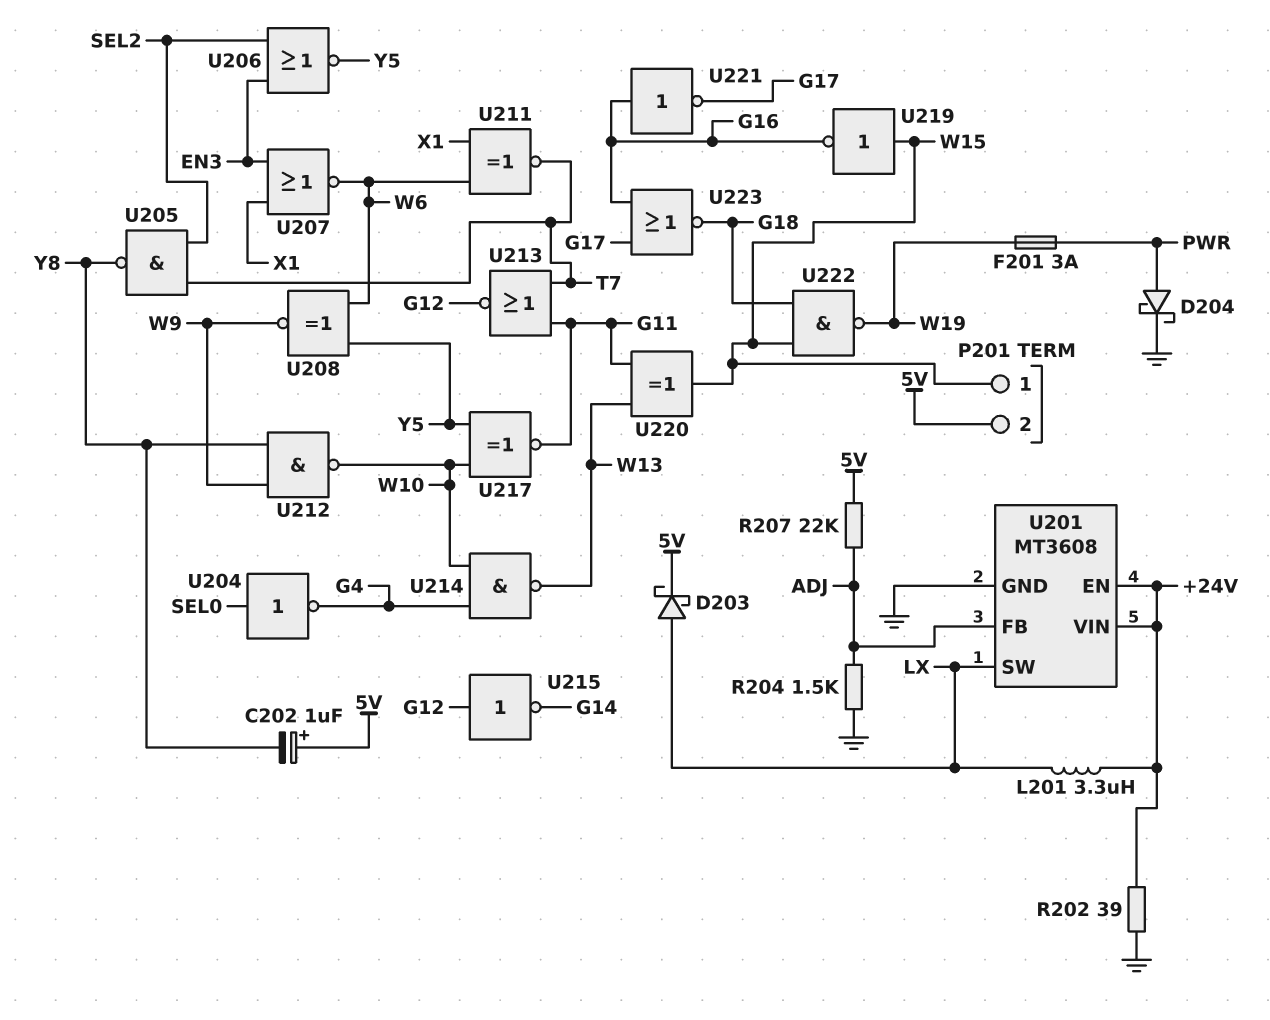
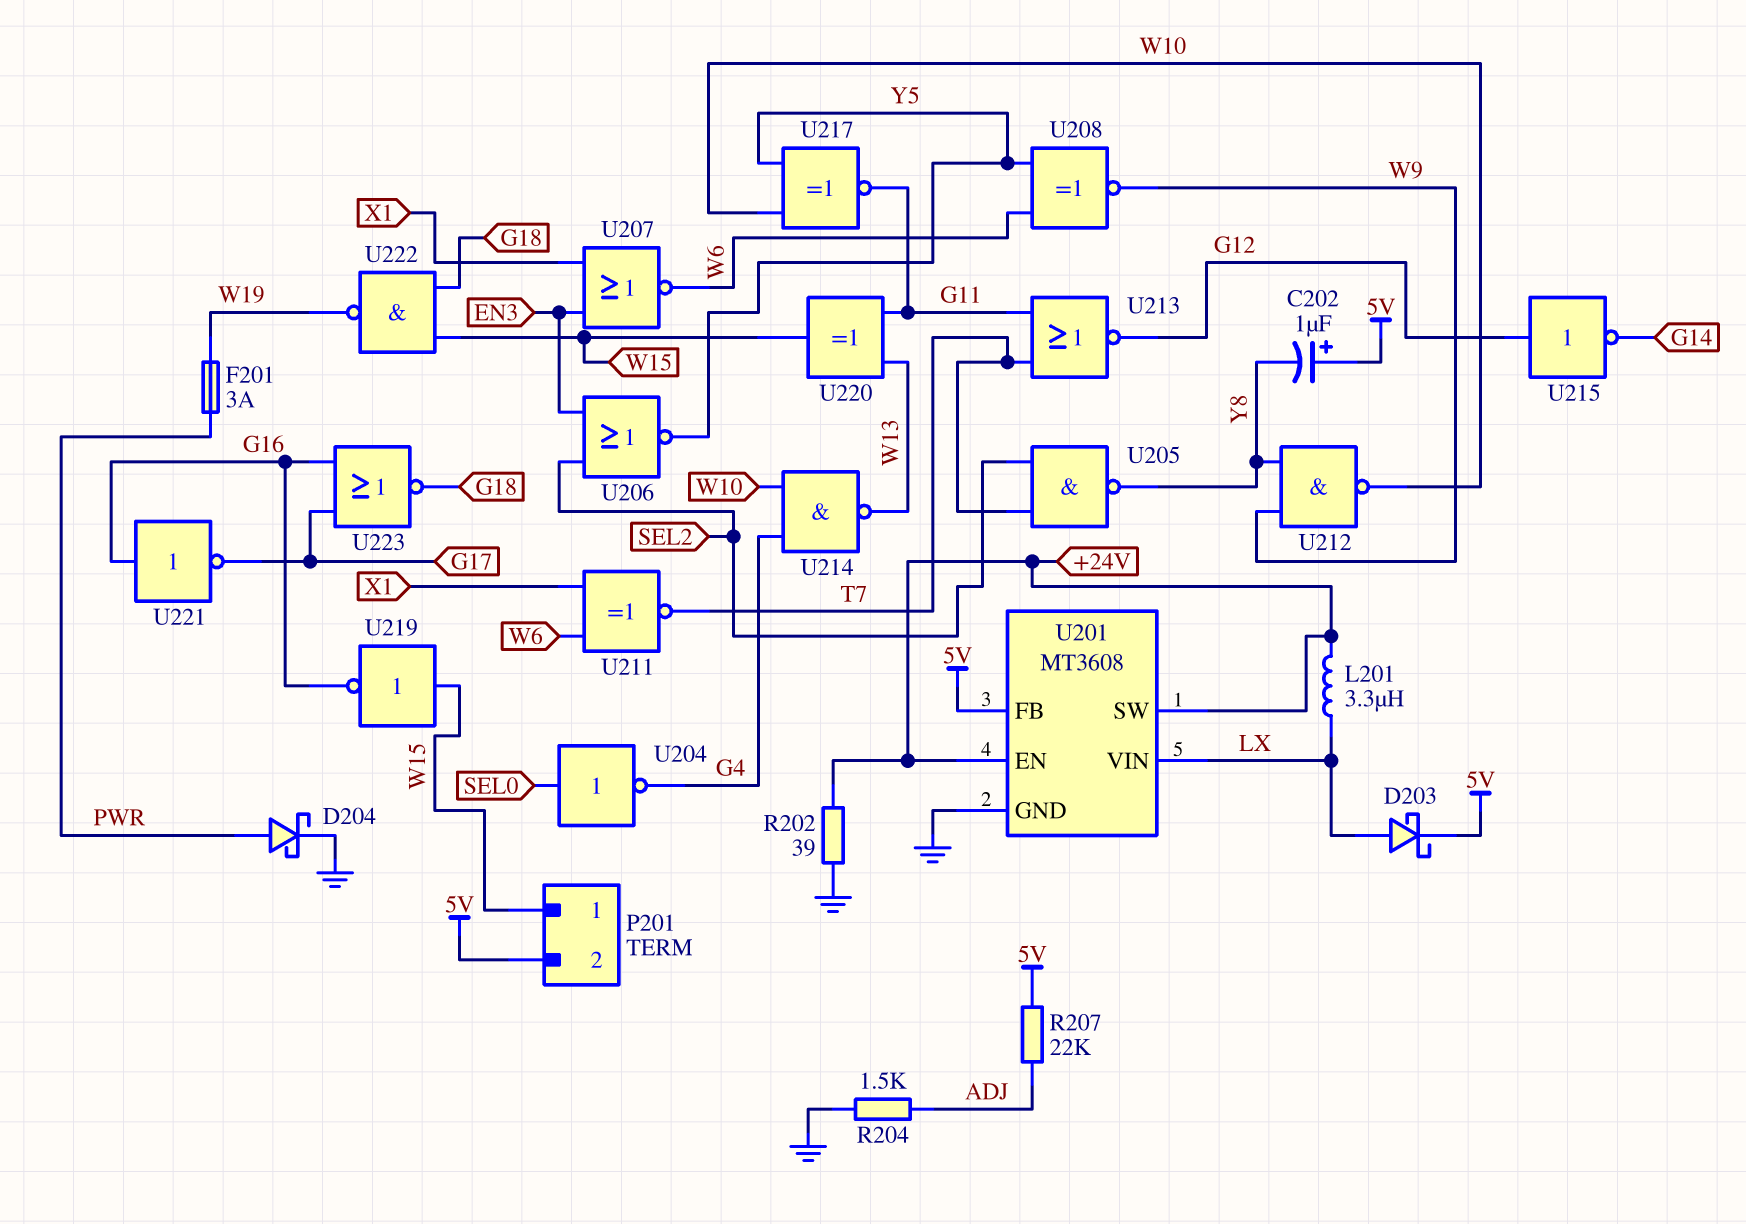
U201 pin FB: ADJ -> 5V
U201 pin SW: LX -> +24V
U201 pin VIN: +24V -> LX

